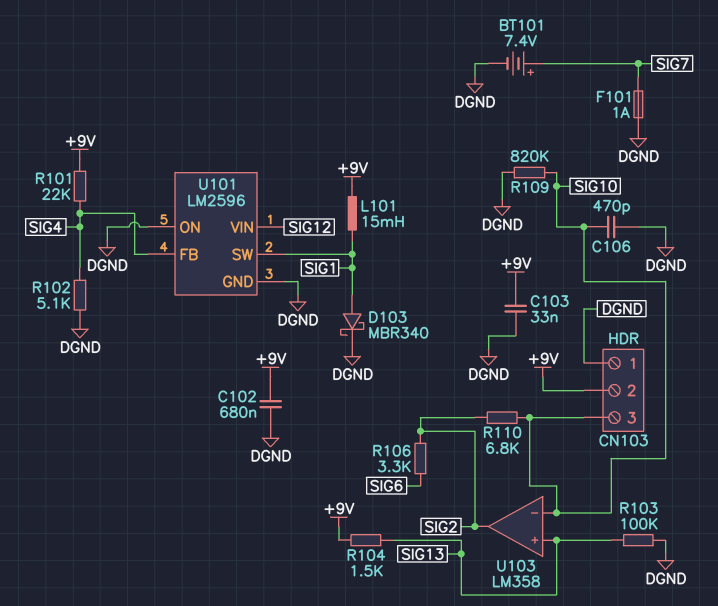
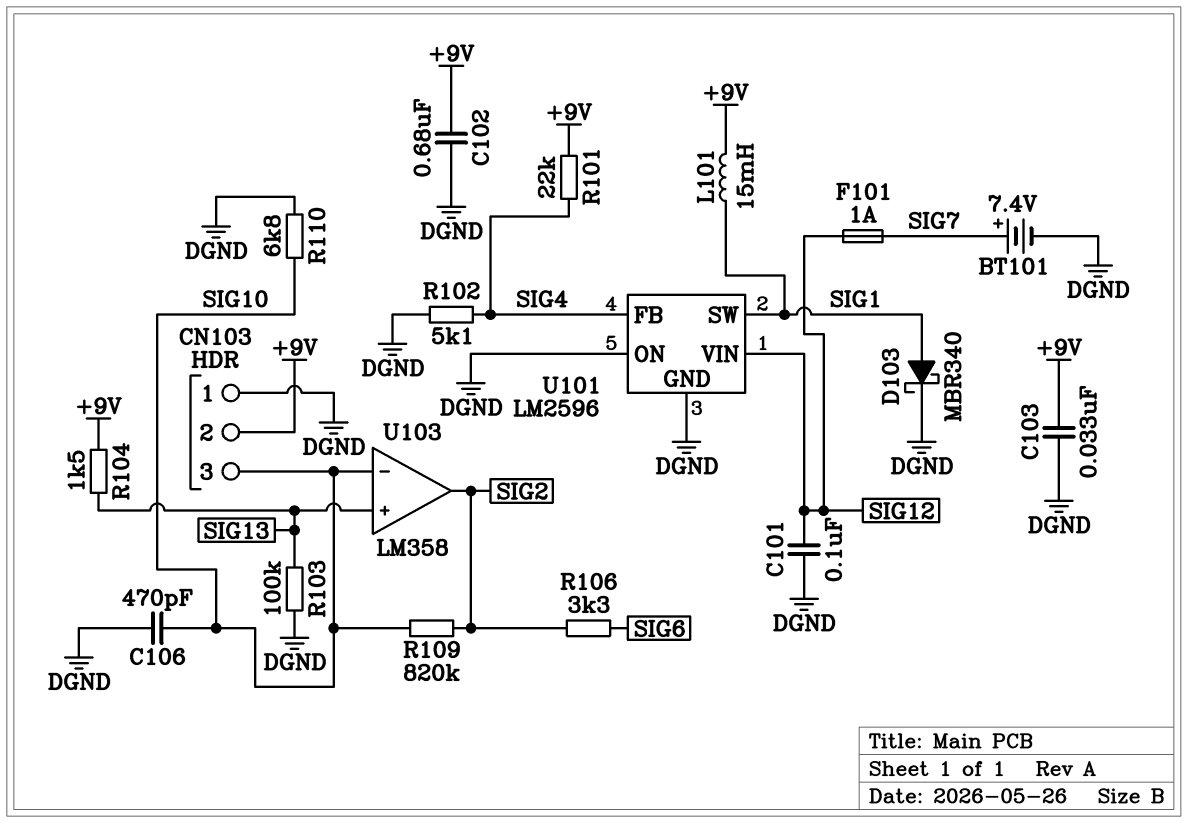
C101: none -> 100nF (DGND, SIG12)
F101: 1A (DGND, SIG7) -> 1A (SIG7, SIG12)
R109: 820k (DGND, SIG10) -> 820k (SIG2, SIG10)
R110: 6.8k (SIG2, SIG10) -> 6.8k (DGND, SIG10)

